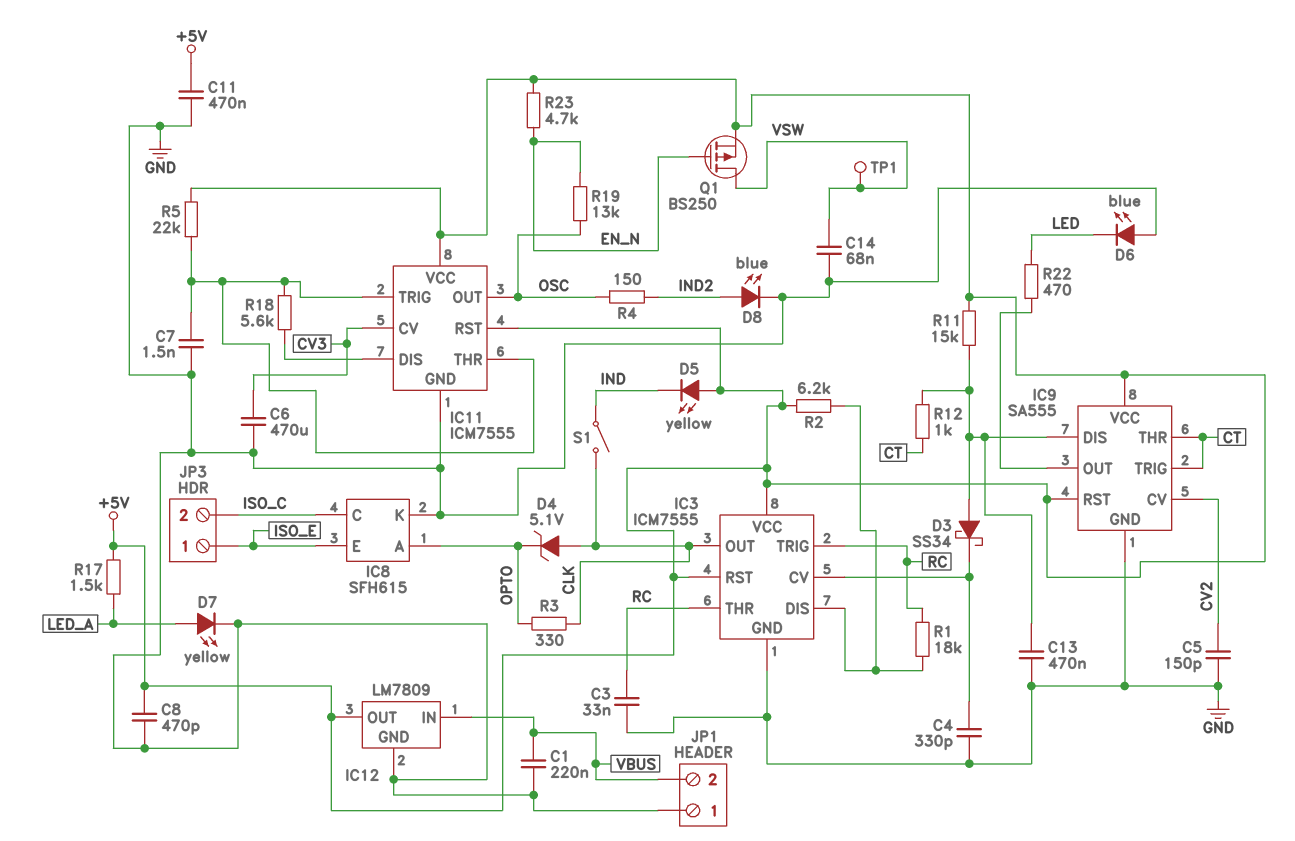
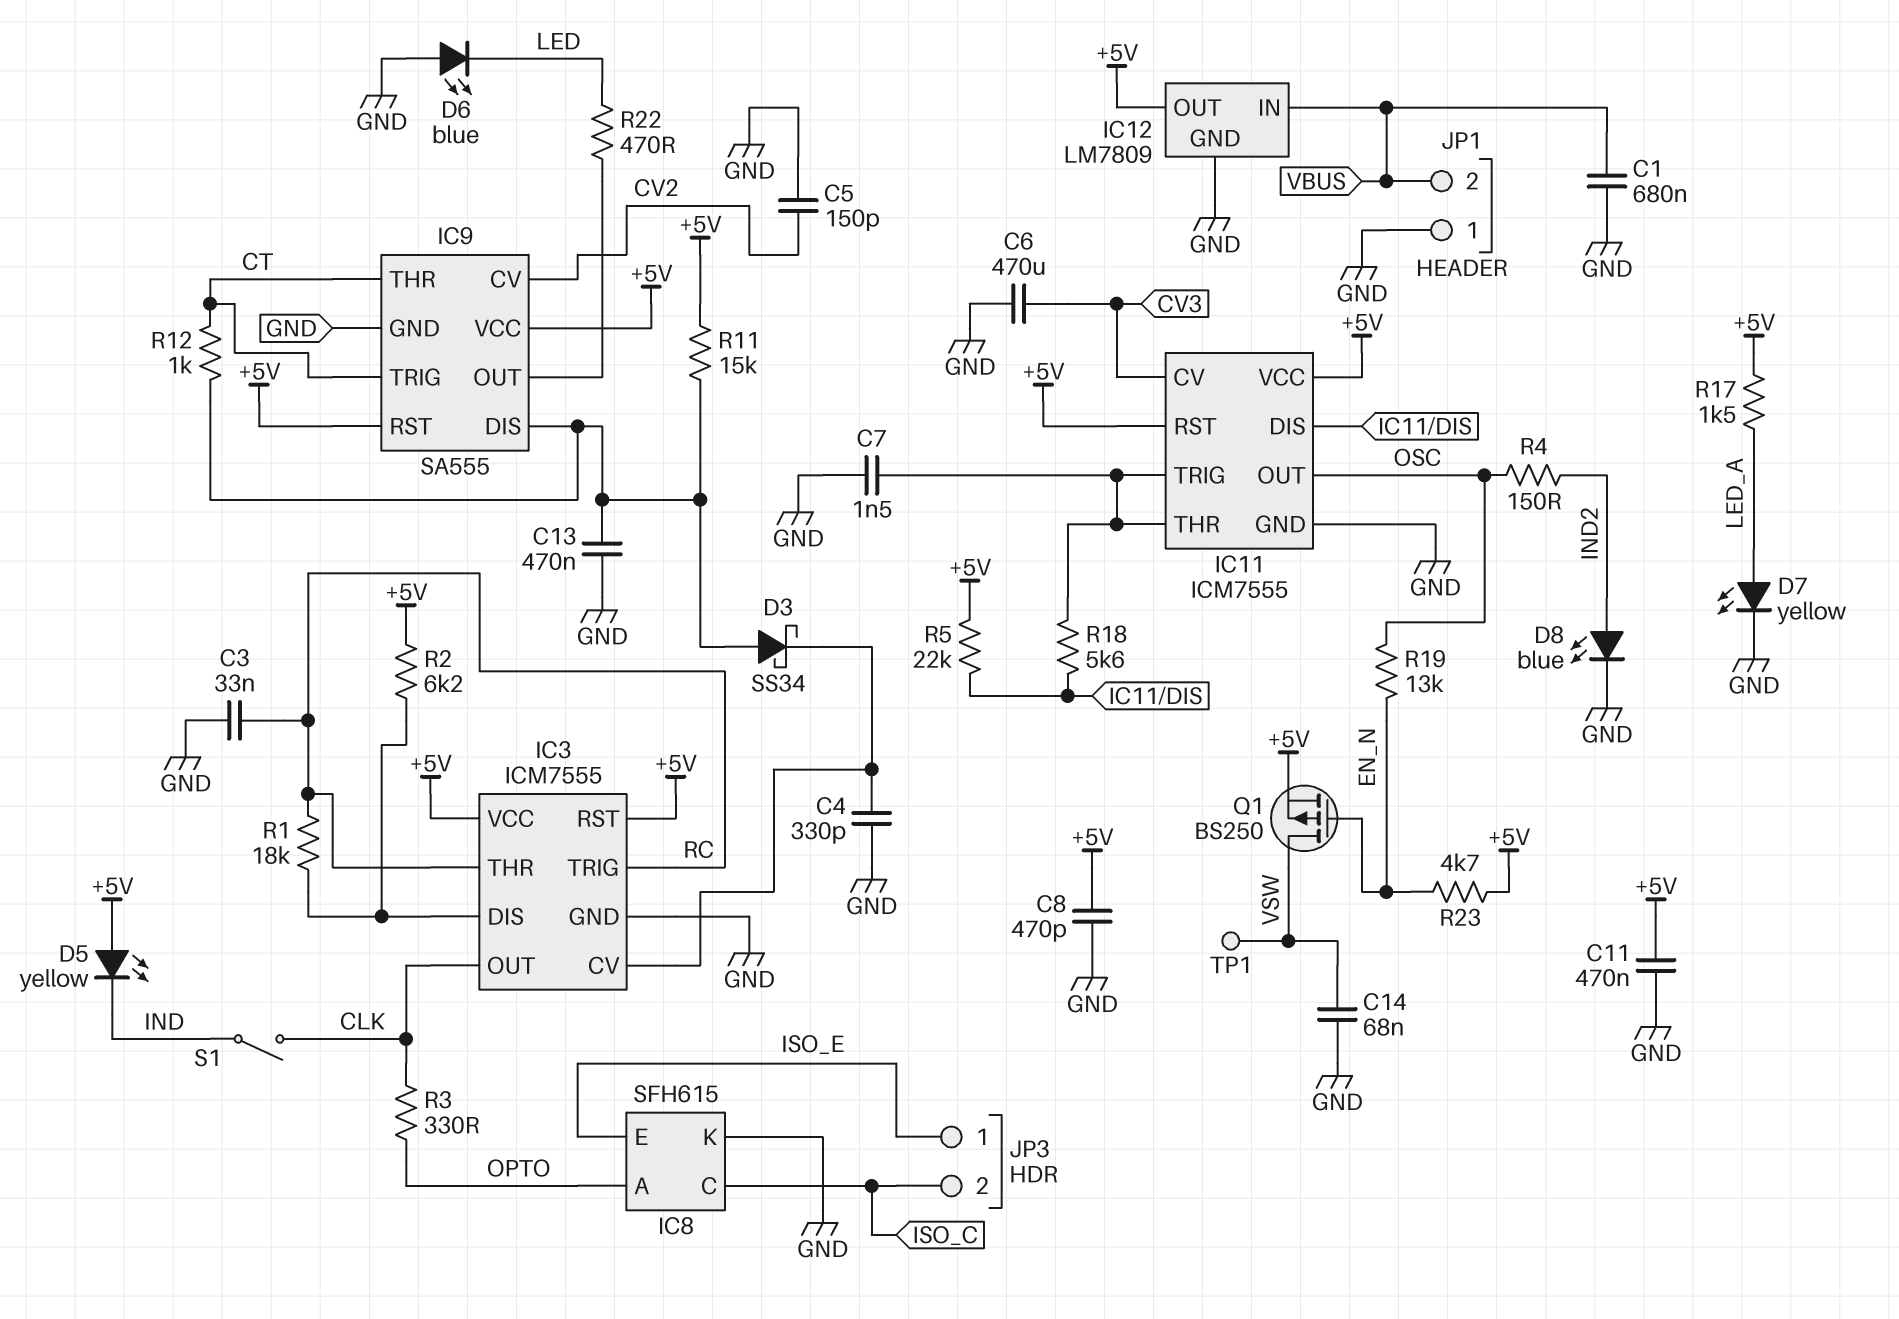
C1: 220nF (GND, VBUS) -> 680nF (GND, VBUS)
D4: zener 5.1V (A CLK, K OPTO) -> none
R5: 22k (+5V, IC11/THR) -> 22k (+5V, IC11/DIS)

